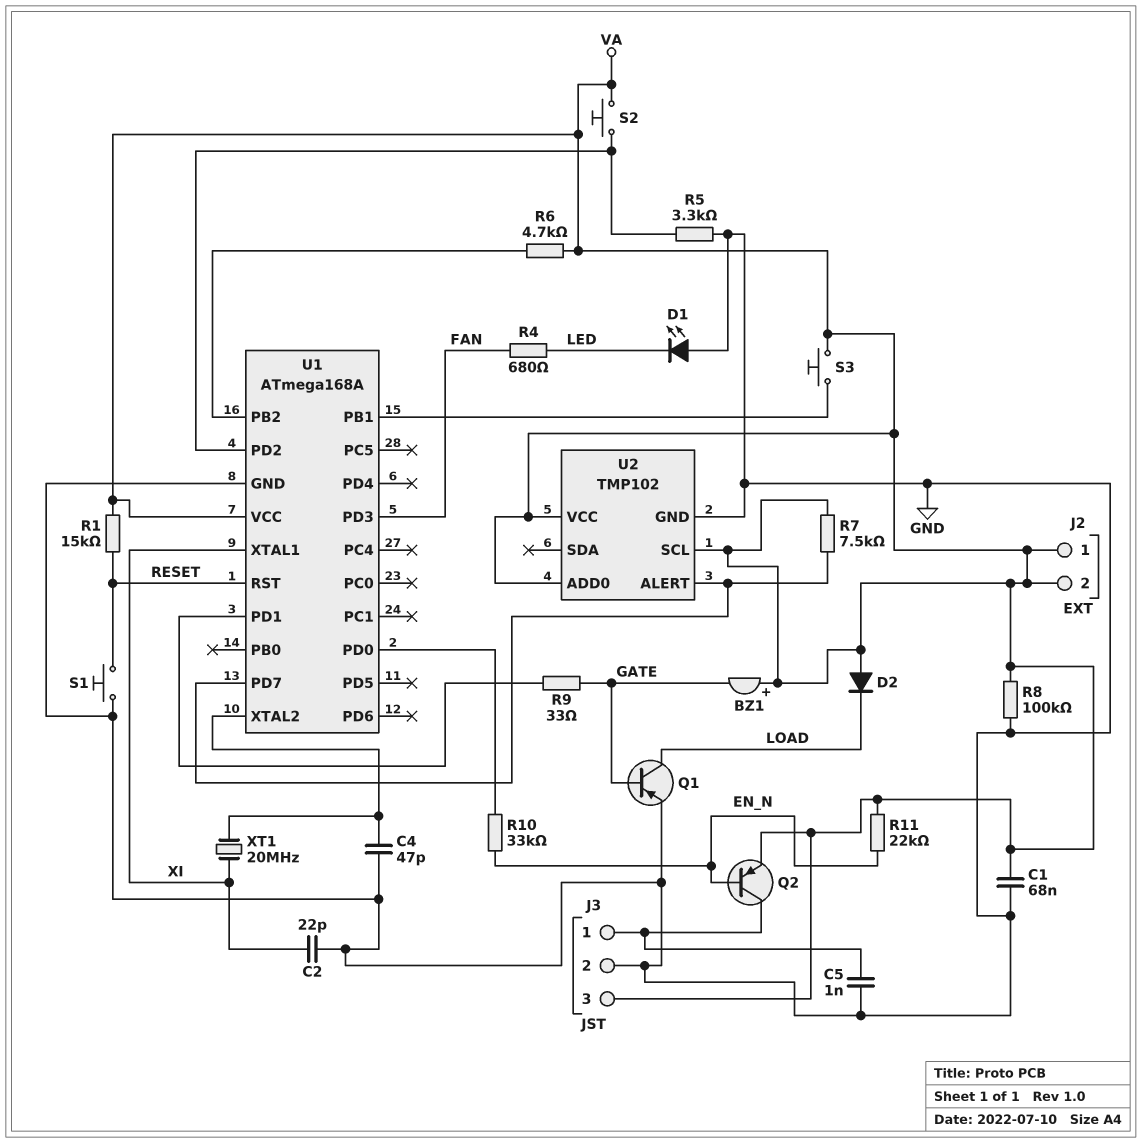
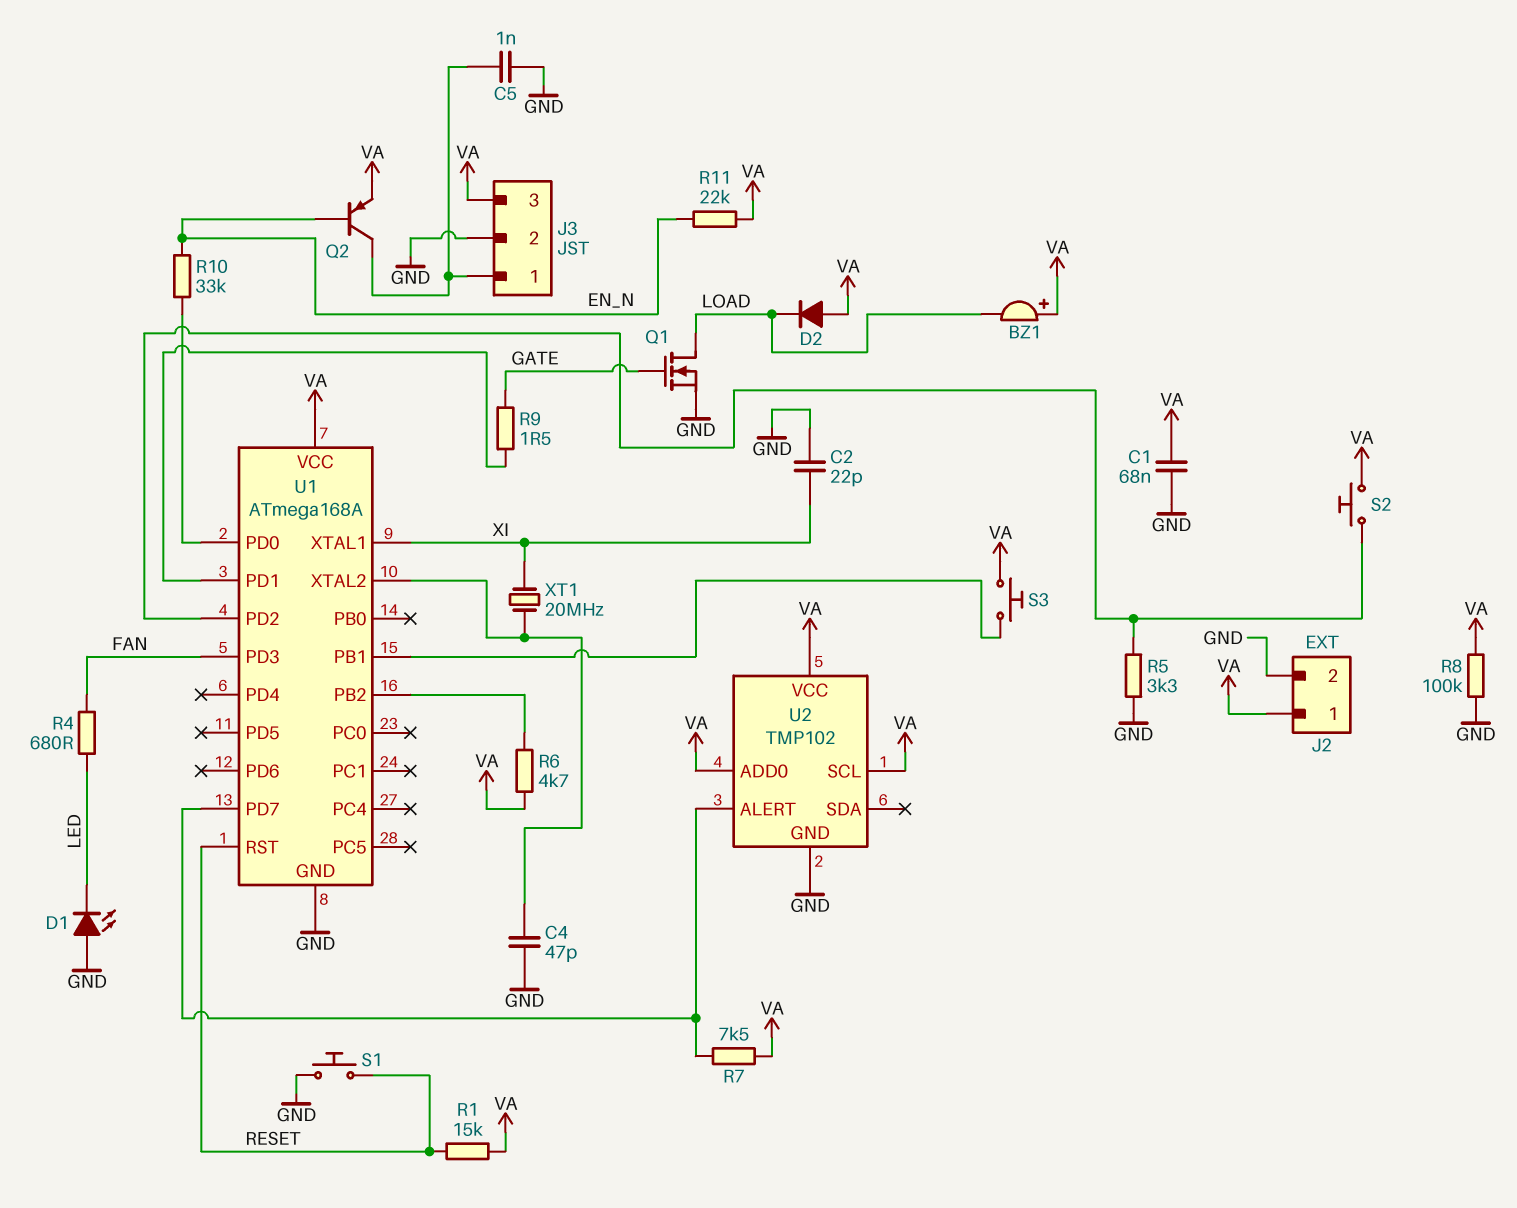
BZ1: buzzer (plus VA, minus GATE) -> buzzer (plus VA, minus LOAD)
J2 pin 2: VA -> GND
Q1: PNP (B GATE, C LOAD, E GND) -> NMOS (G GATE, D LOAD, S GND)
R9: 33 (GATE, U1/PD1) -> 1.5 (GATE, U1/PD1)

